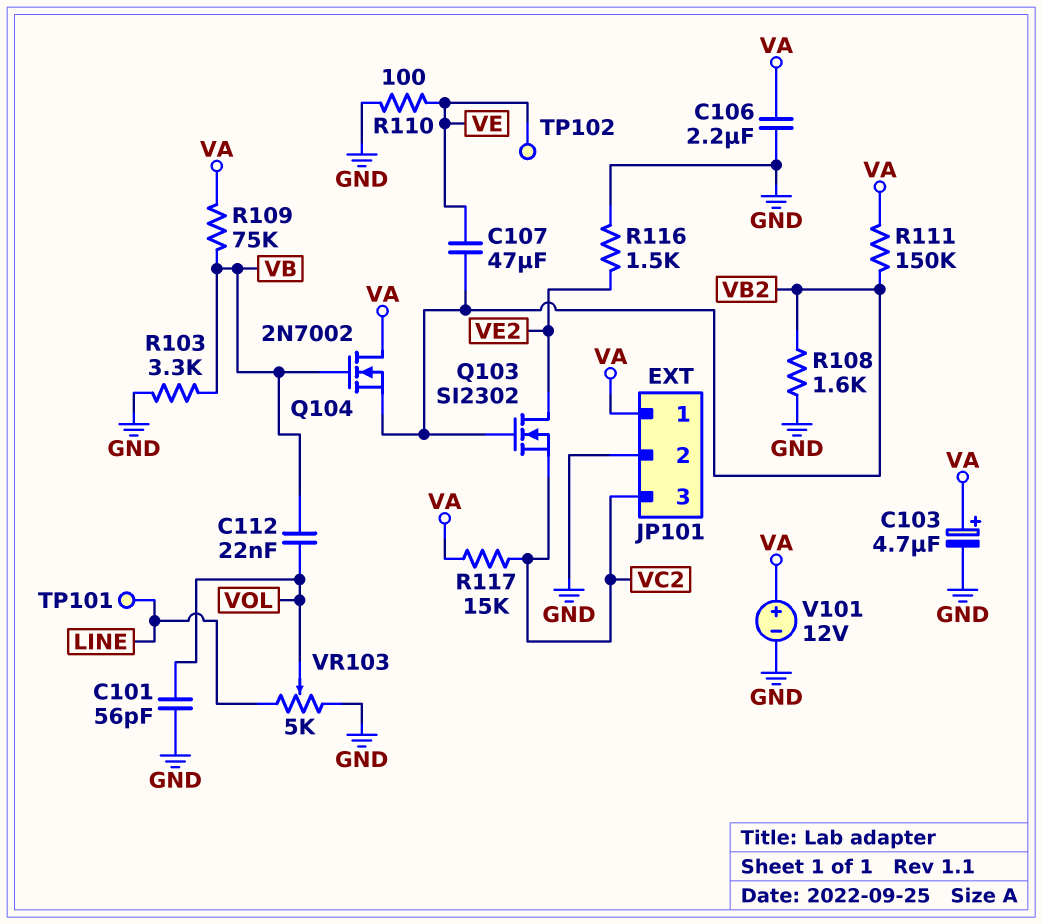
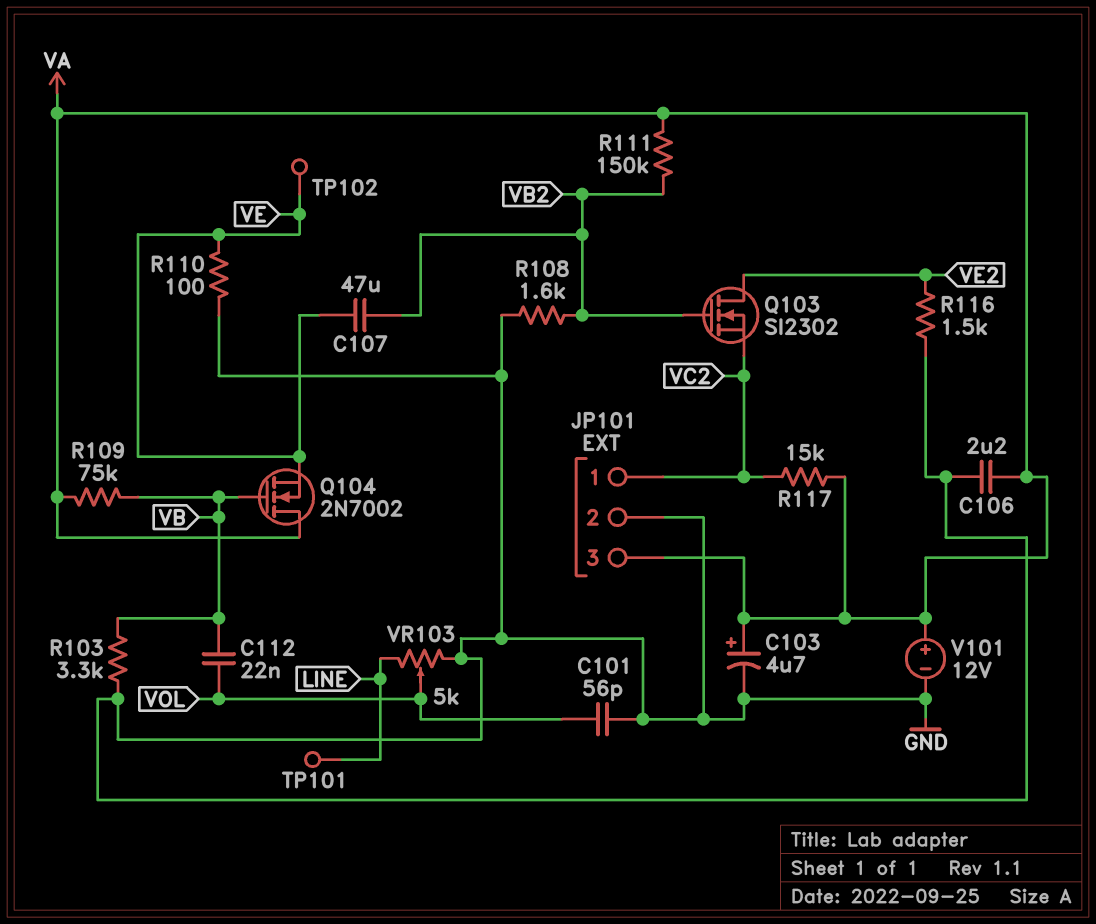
JP101 pin 1: VA -> VC2
JP101 pin 3: VC2 -> VA
Q104: NMOS 2N7002 (G VB, D VA, S VB2) -> NMOS 2N7002 (G VB, D VA, S VE)

